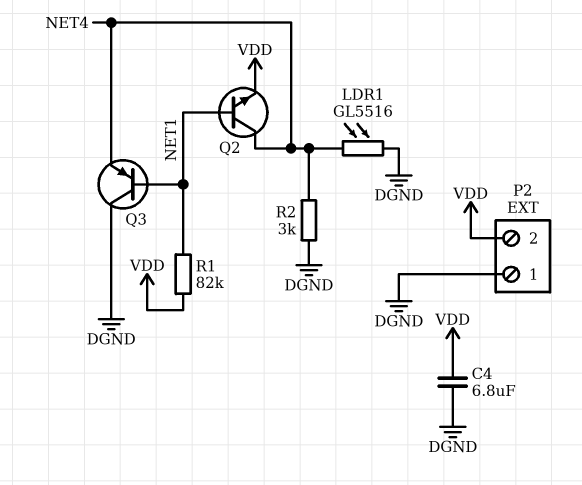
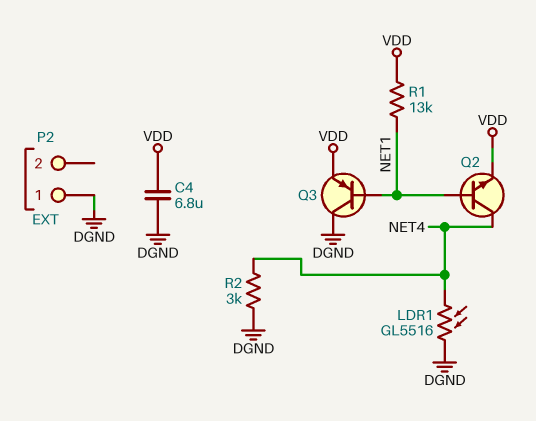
P2 pin 2: VDD -> none
Q3: PNP (B NET1, C DGND, E NET4) -> PNP (B NET1, C DGND, E VDD)
R1: 82k (NET1, VDD) -> 13k (NET1, VDD)

